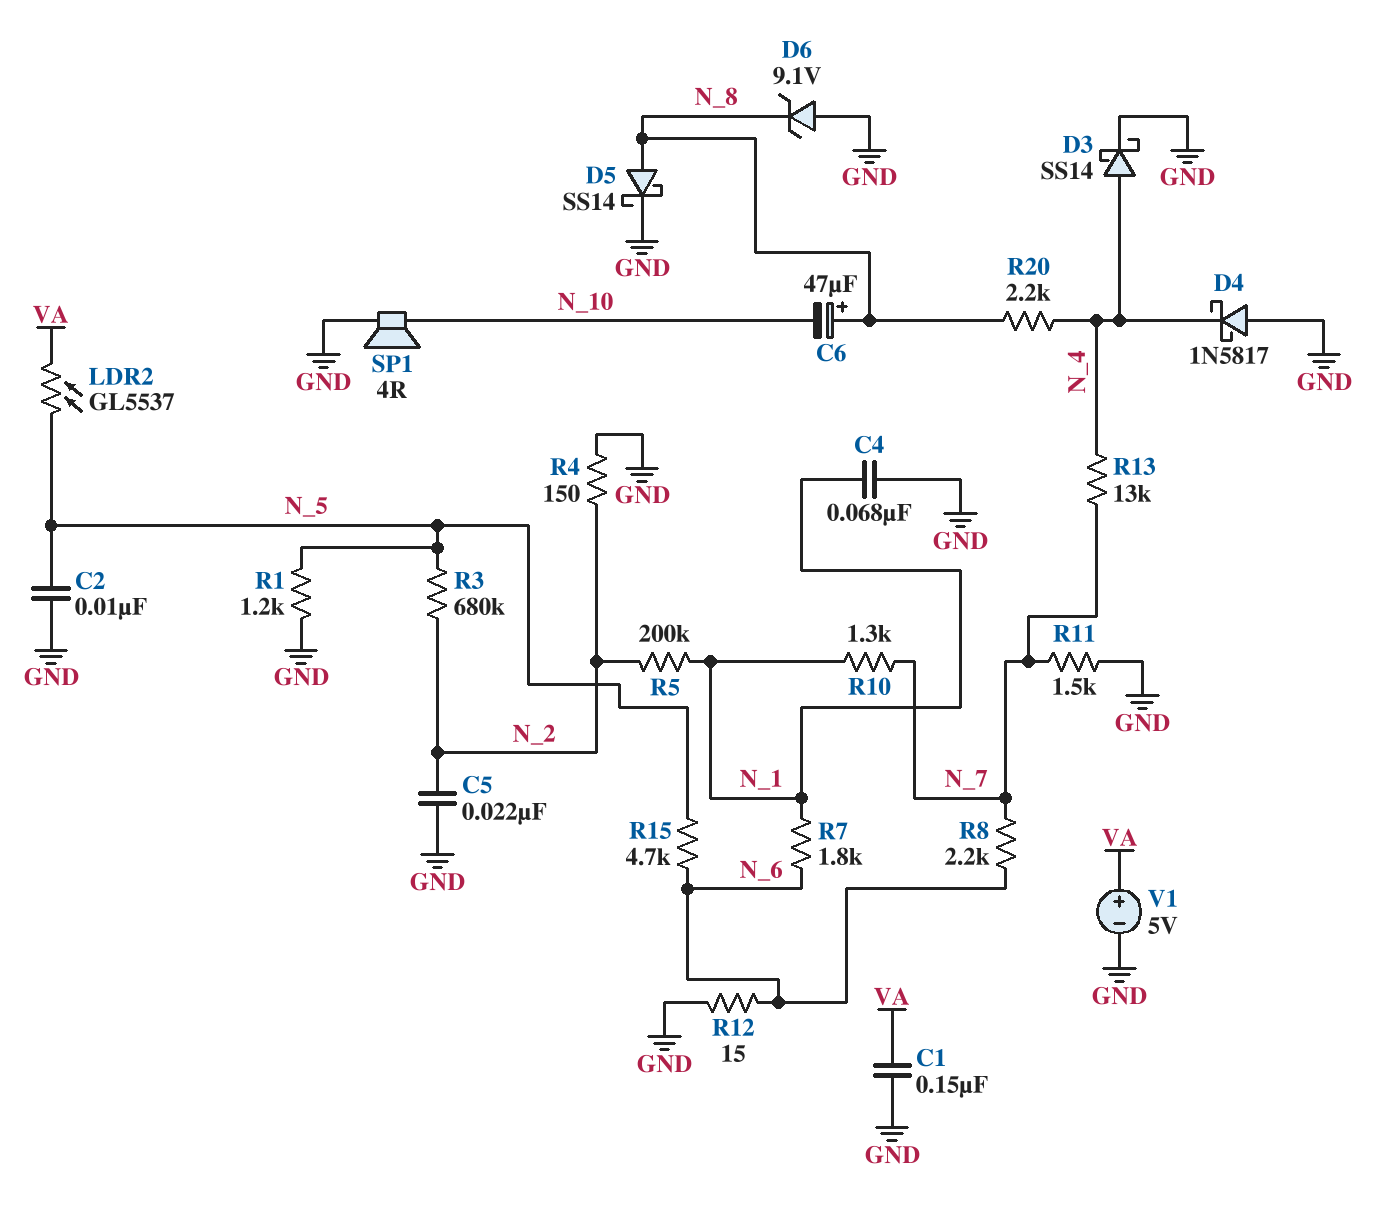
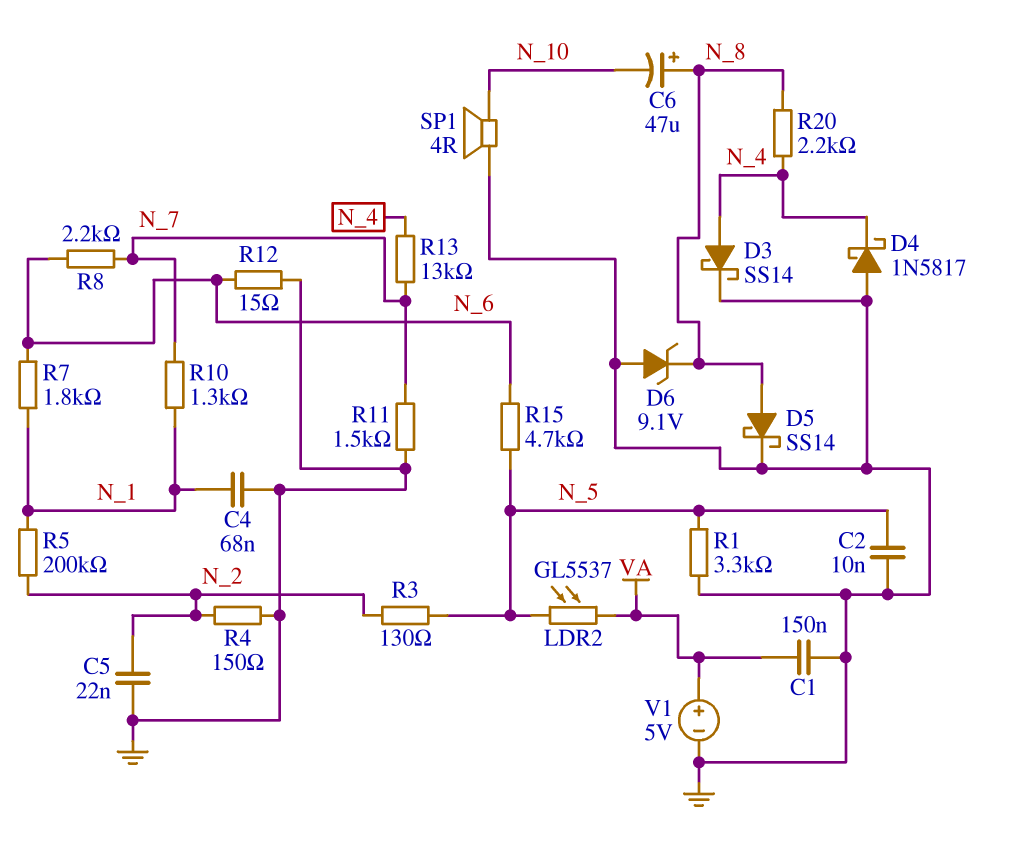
R1: 1.2k (GND, N_5) -> 3.3k (GND, N_5)
R3: 680k (N_2, N_5) -> 130 (N_2, N_5)

